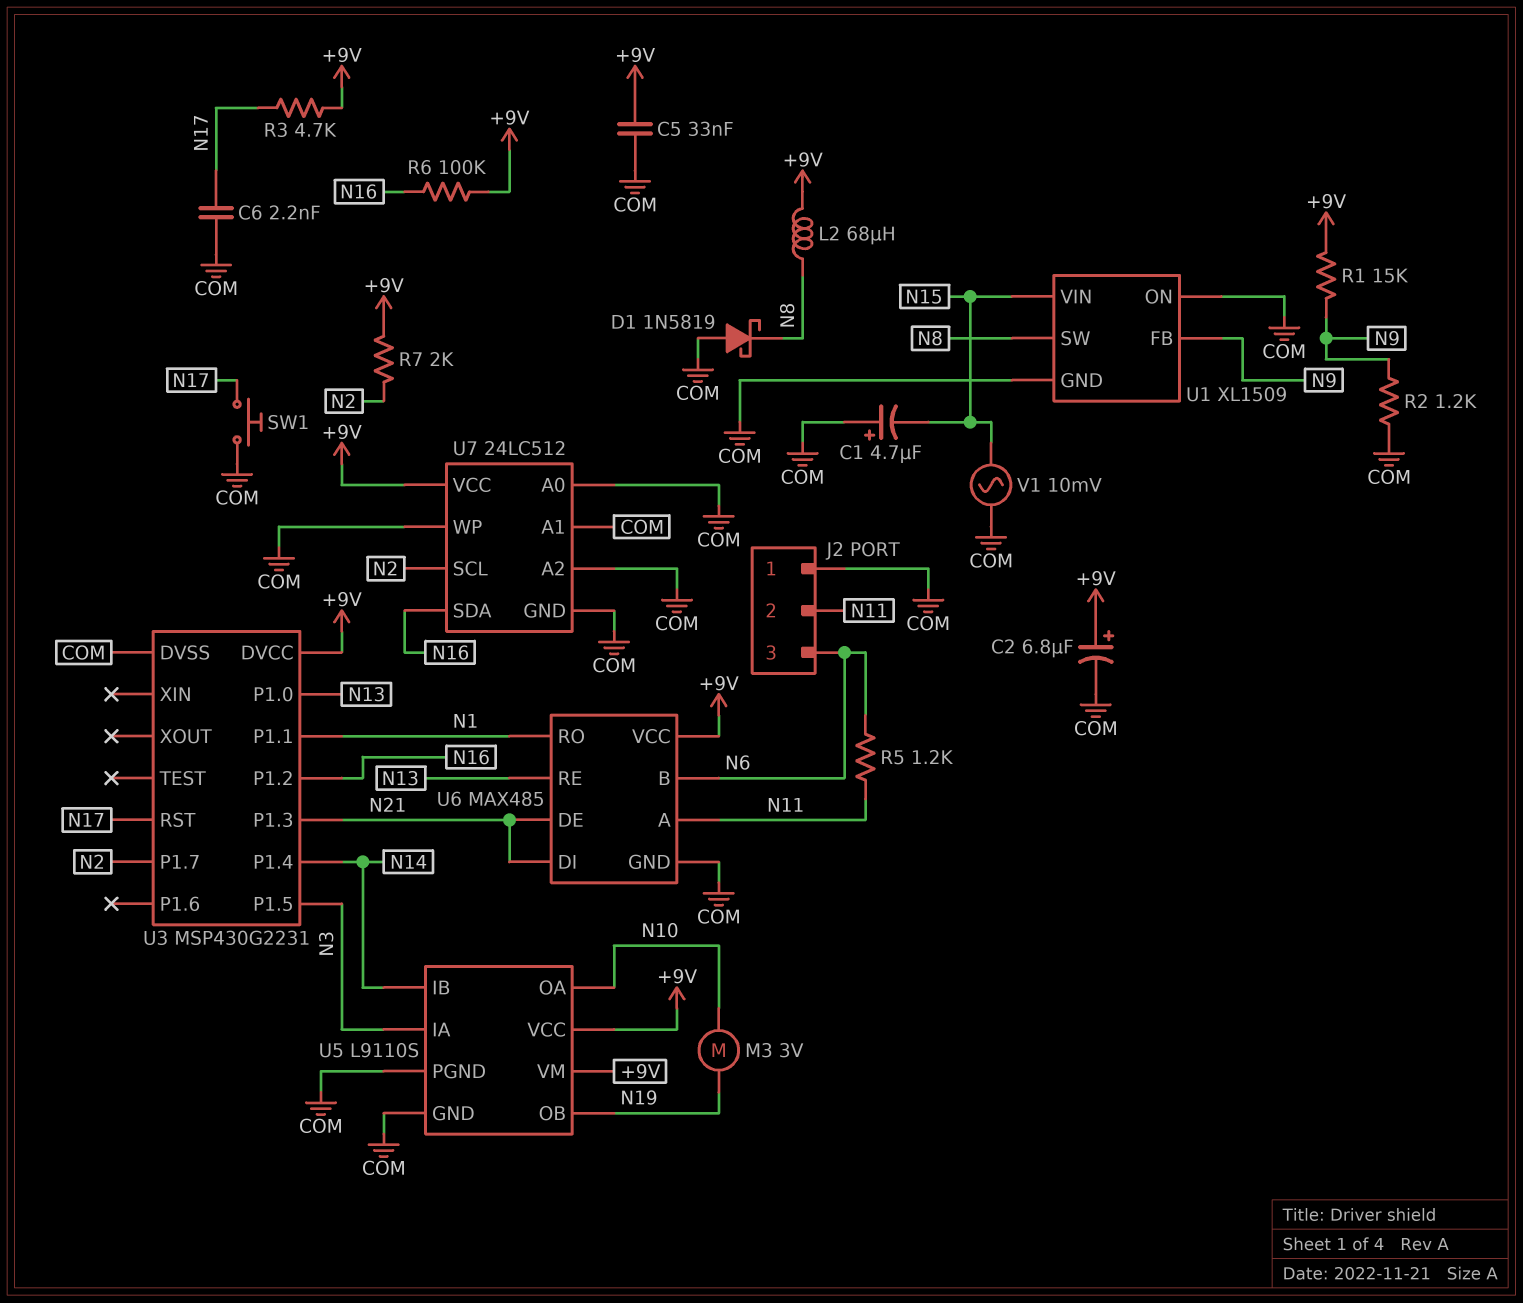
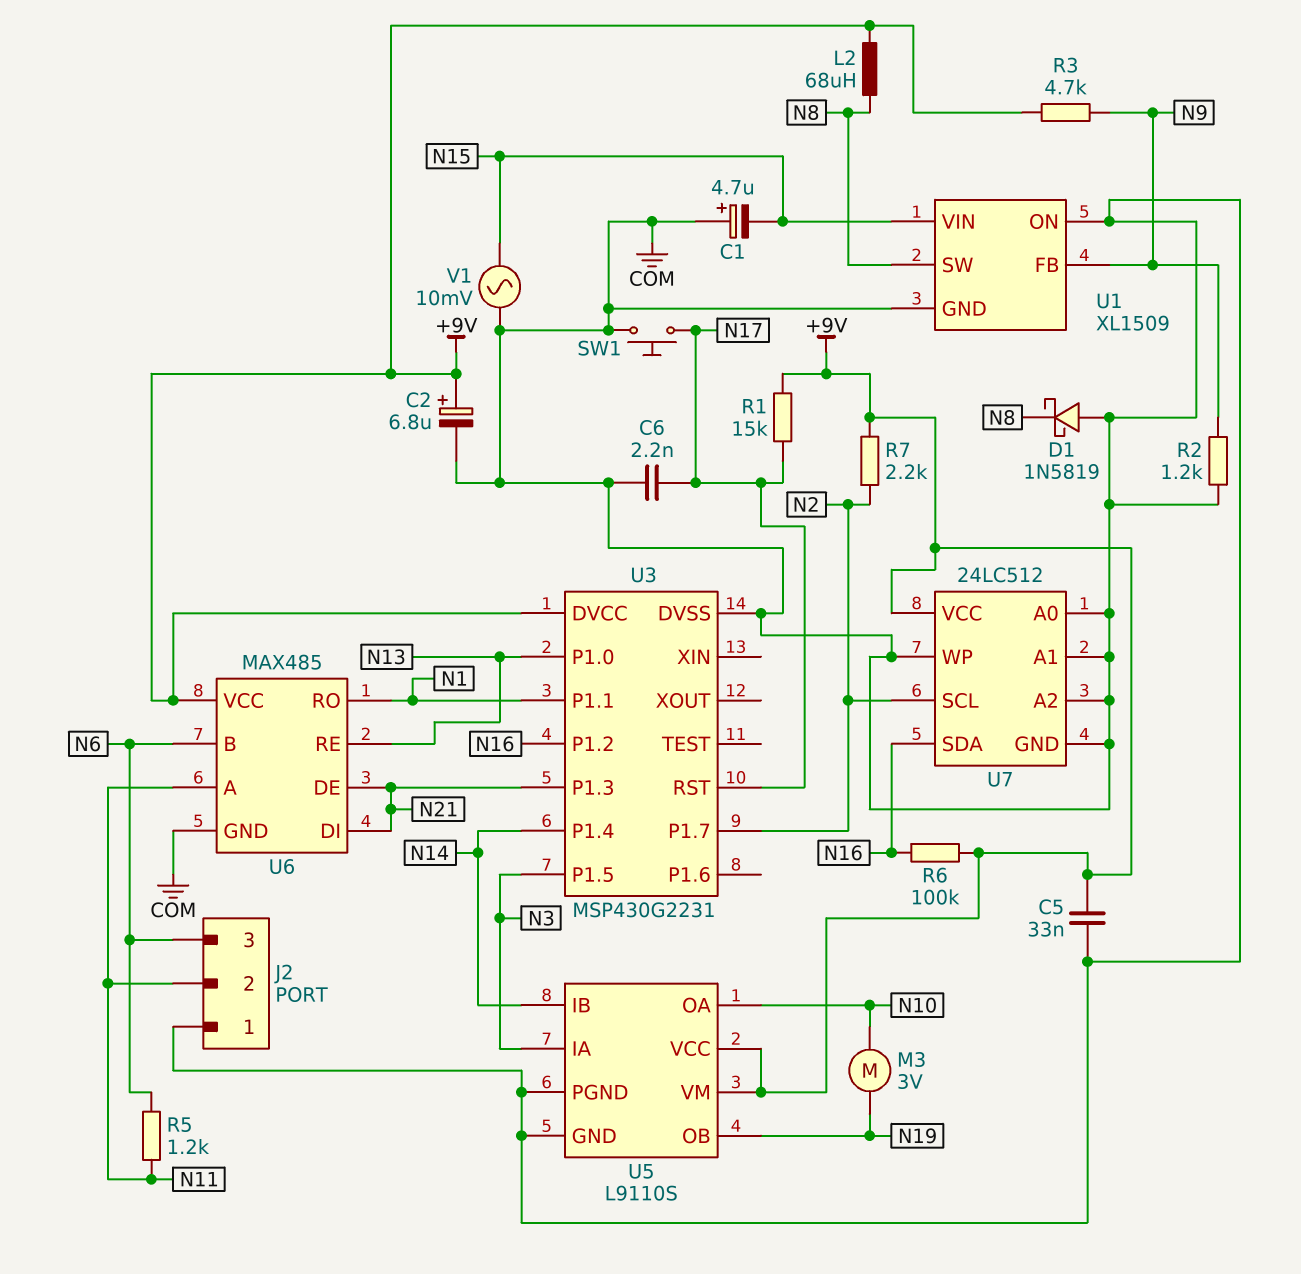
R1: 15k (+9V, N9) -> 15k (+9V, N17)
R3: 4.7k (+9V, N17) -> 4.7k (+9V, N9)
R7: 2k (+9V, N2) -> 2.2k (+9V, N2)

